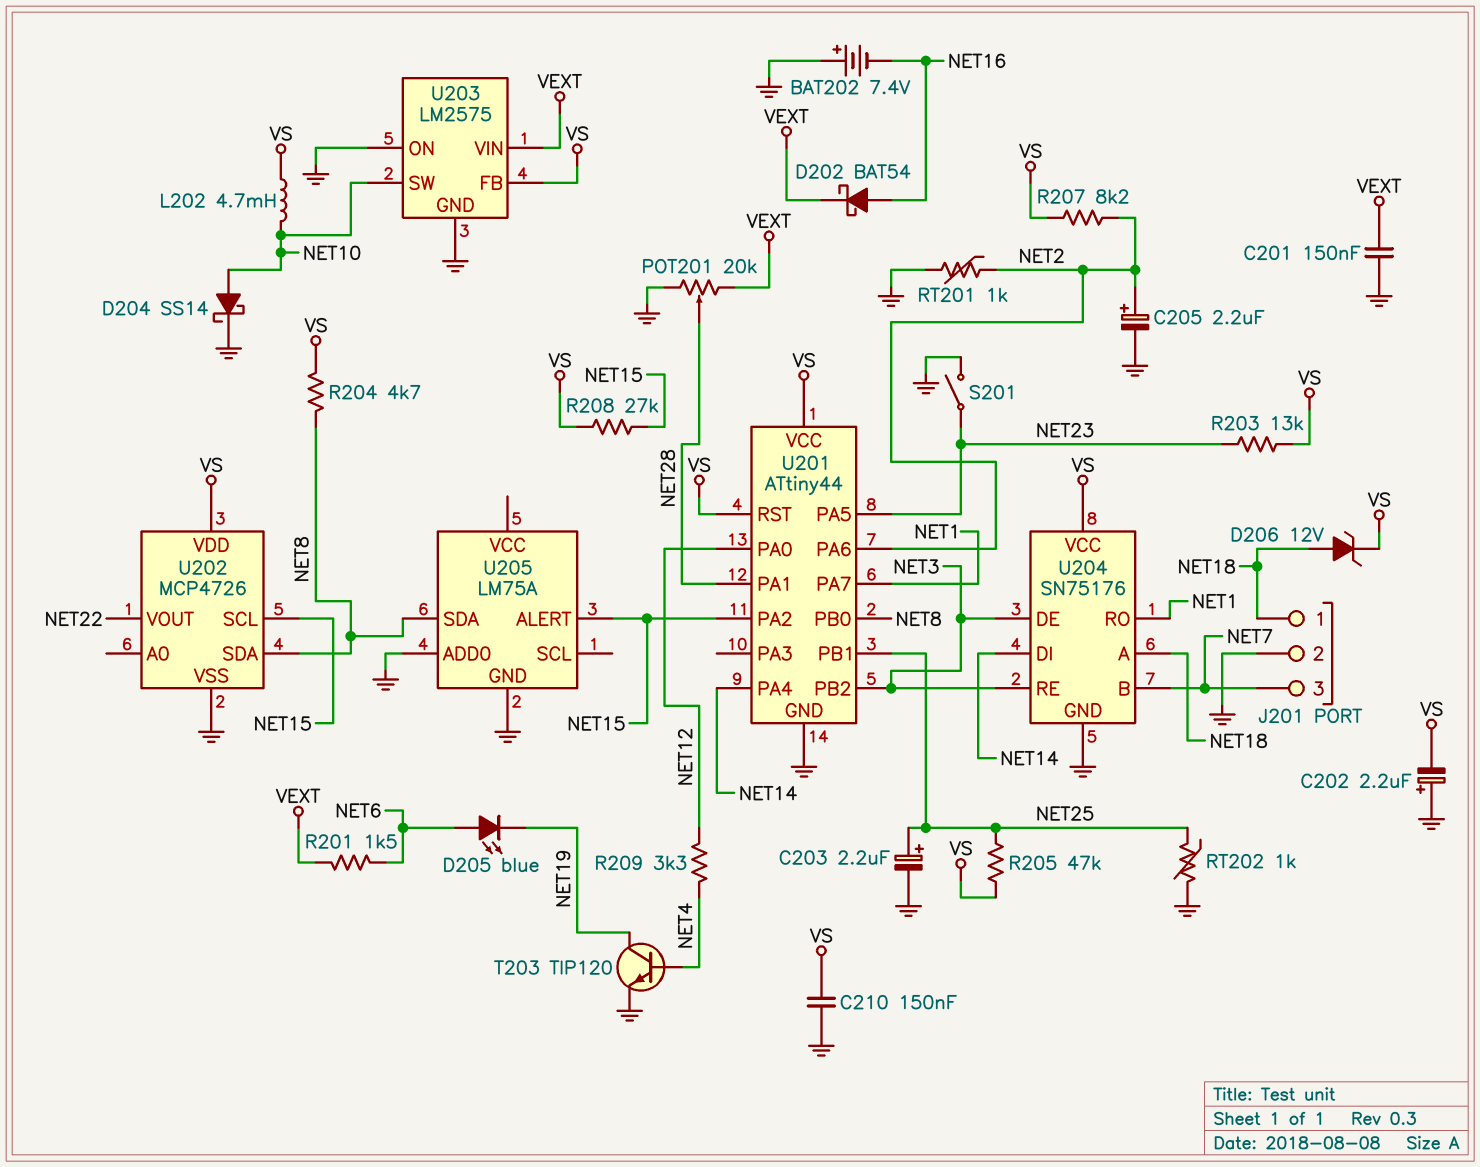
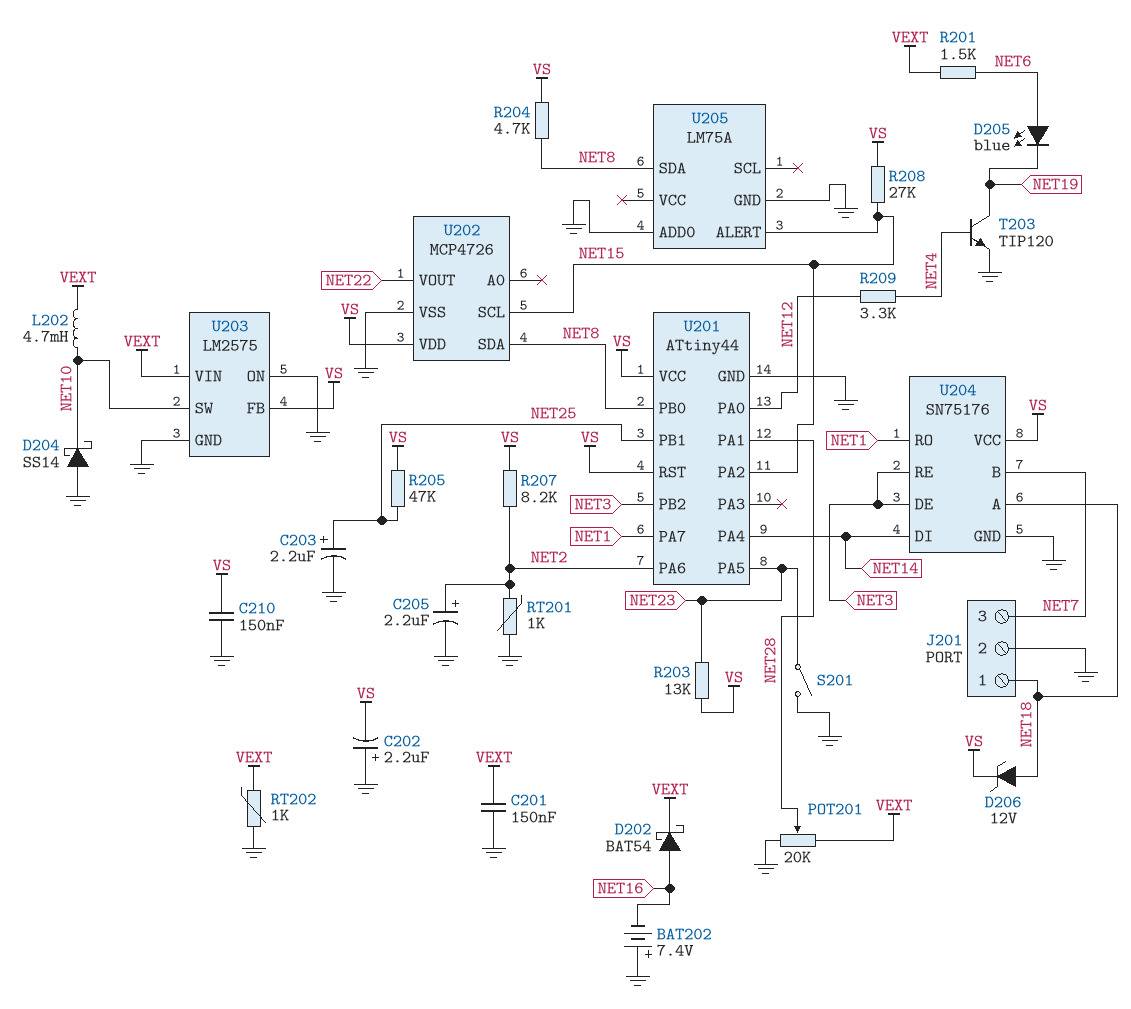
D204: schottky SS14 (A NET10, K GND) -> schottky SS14 (A GND, K NET10)
L202: 4.7mH (NET10, VS) -> 4.7mH (NET10, VEXT)
RT202: 1k (GND, NET25) -> 1k (GND, VEXT)

